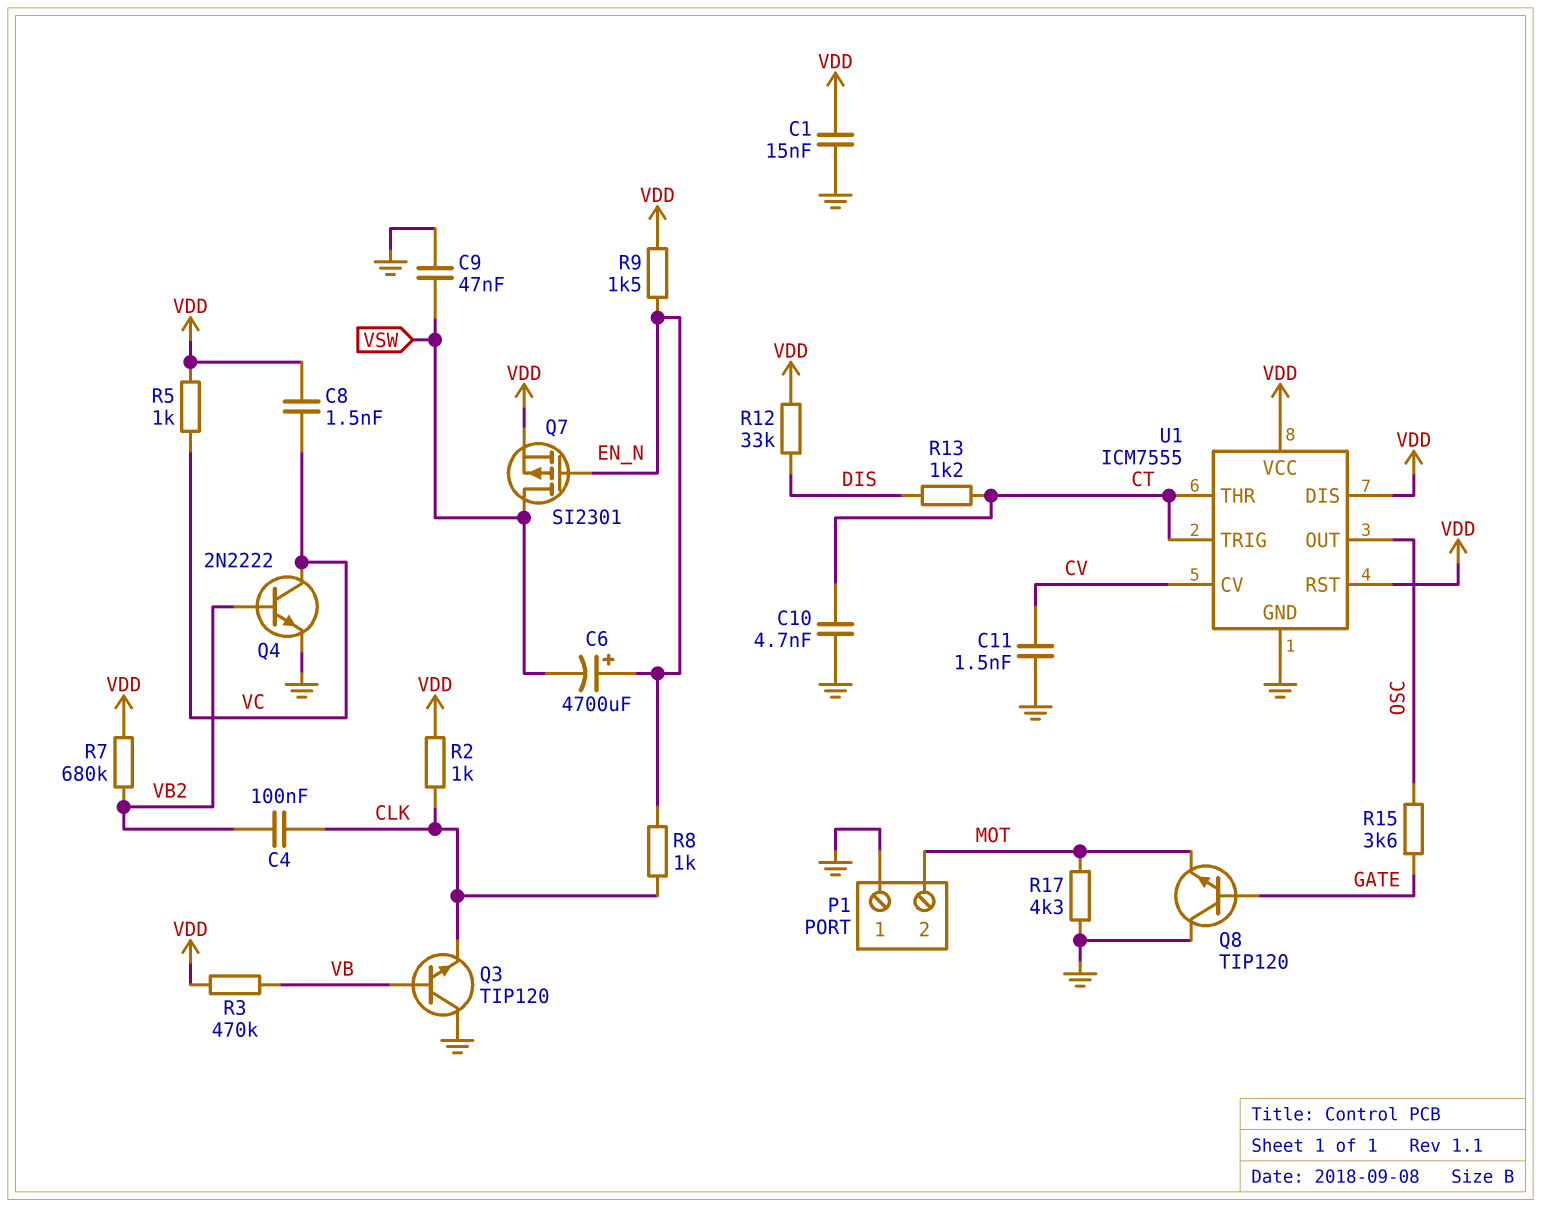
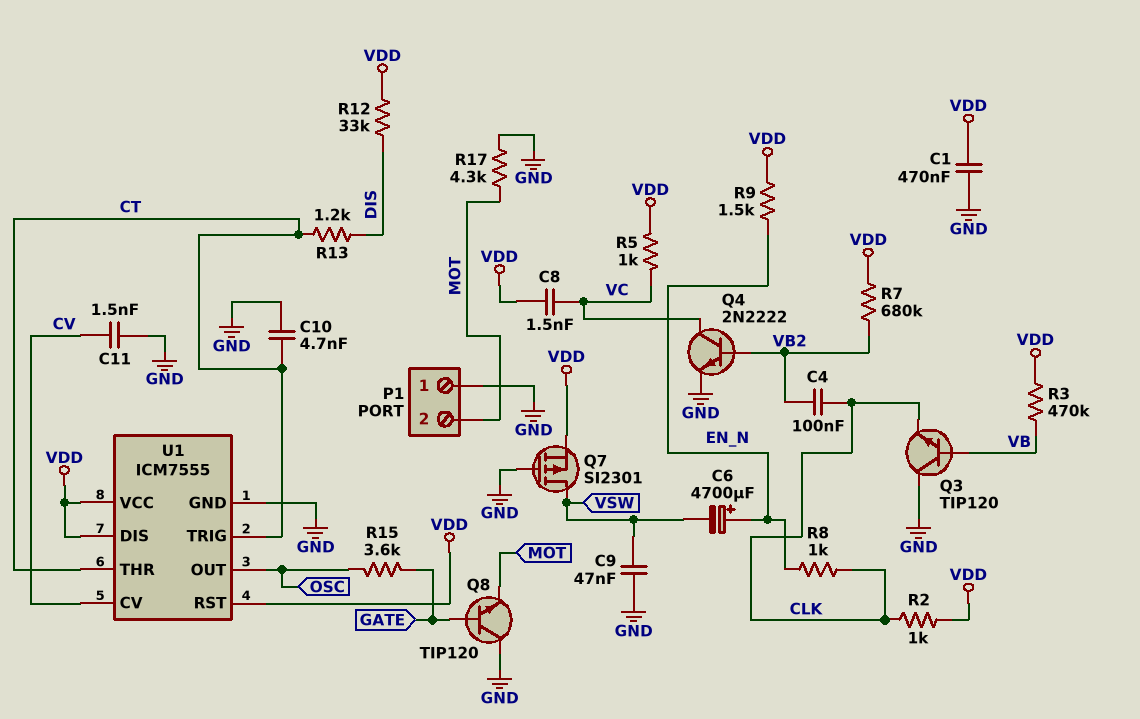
C1: 15nF (GND, VDD) -> 470nF (GND, VDD)
Q7: PMOS SI2301 (G EN_N, D VSW, S VDD) -> PMOS SI2301 (G GND, D VSW, S VDD)

